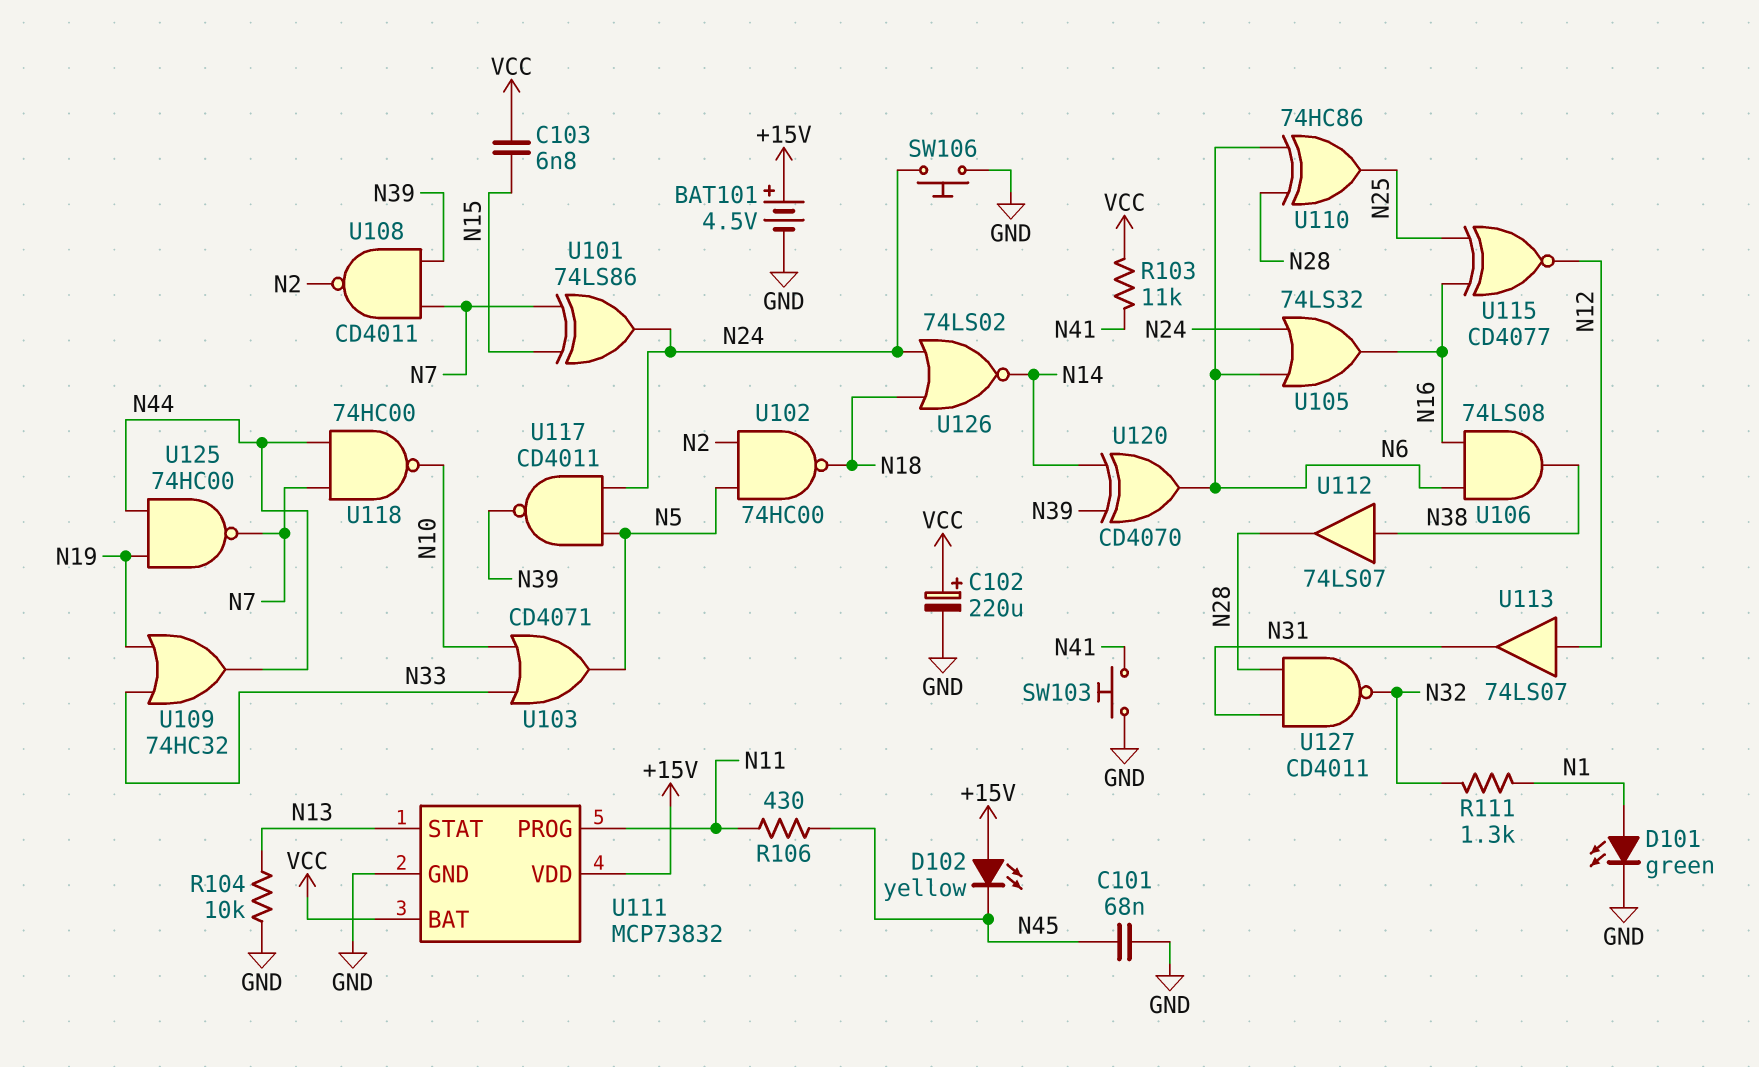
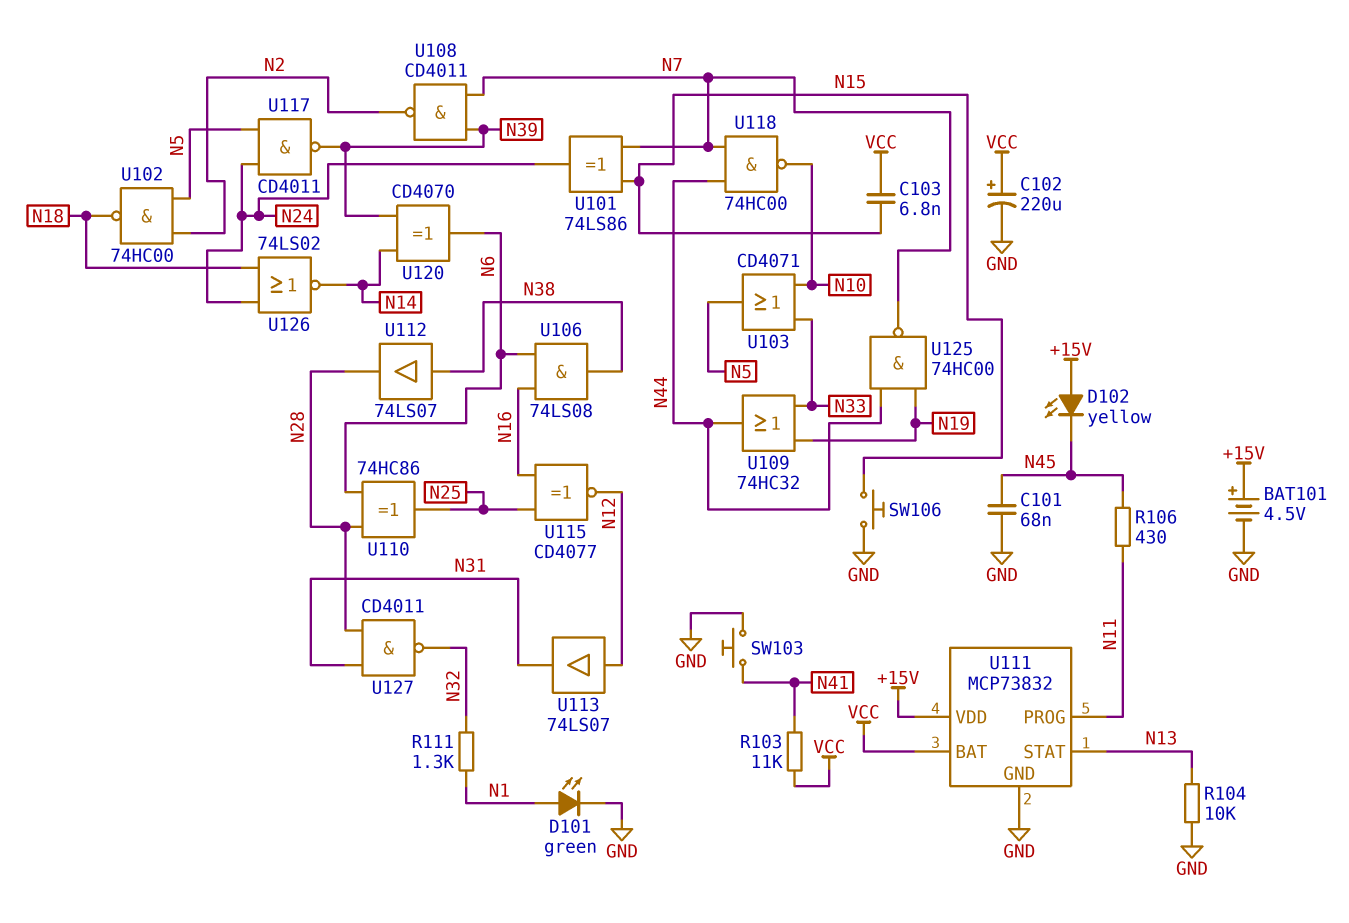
SW106: button (GND, N24) -> button (GND, N15)
U105: OR 74LS32 (in N6, in N24, out N16) -> none

